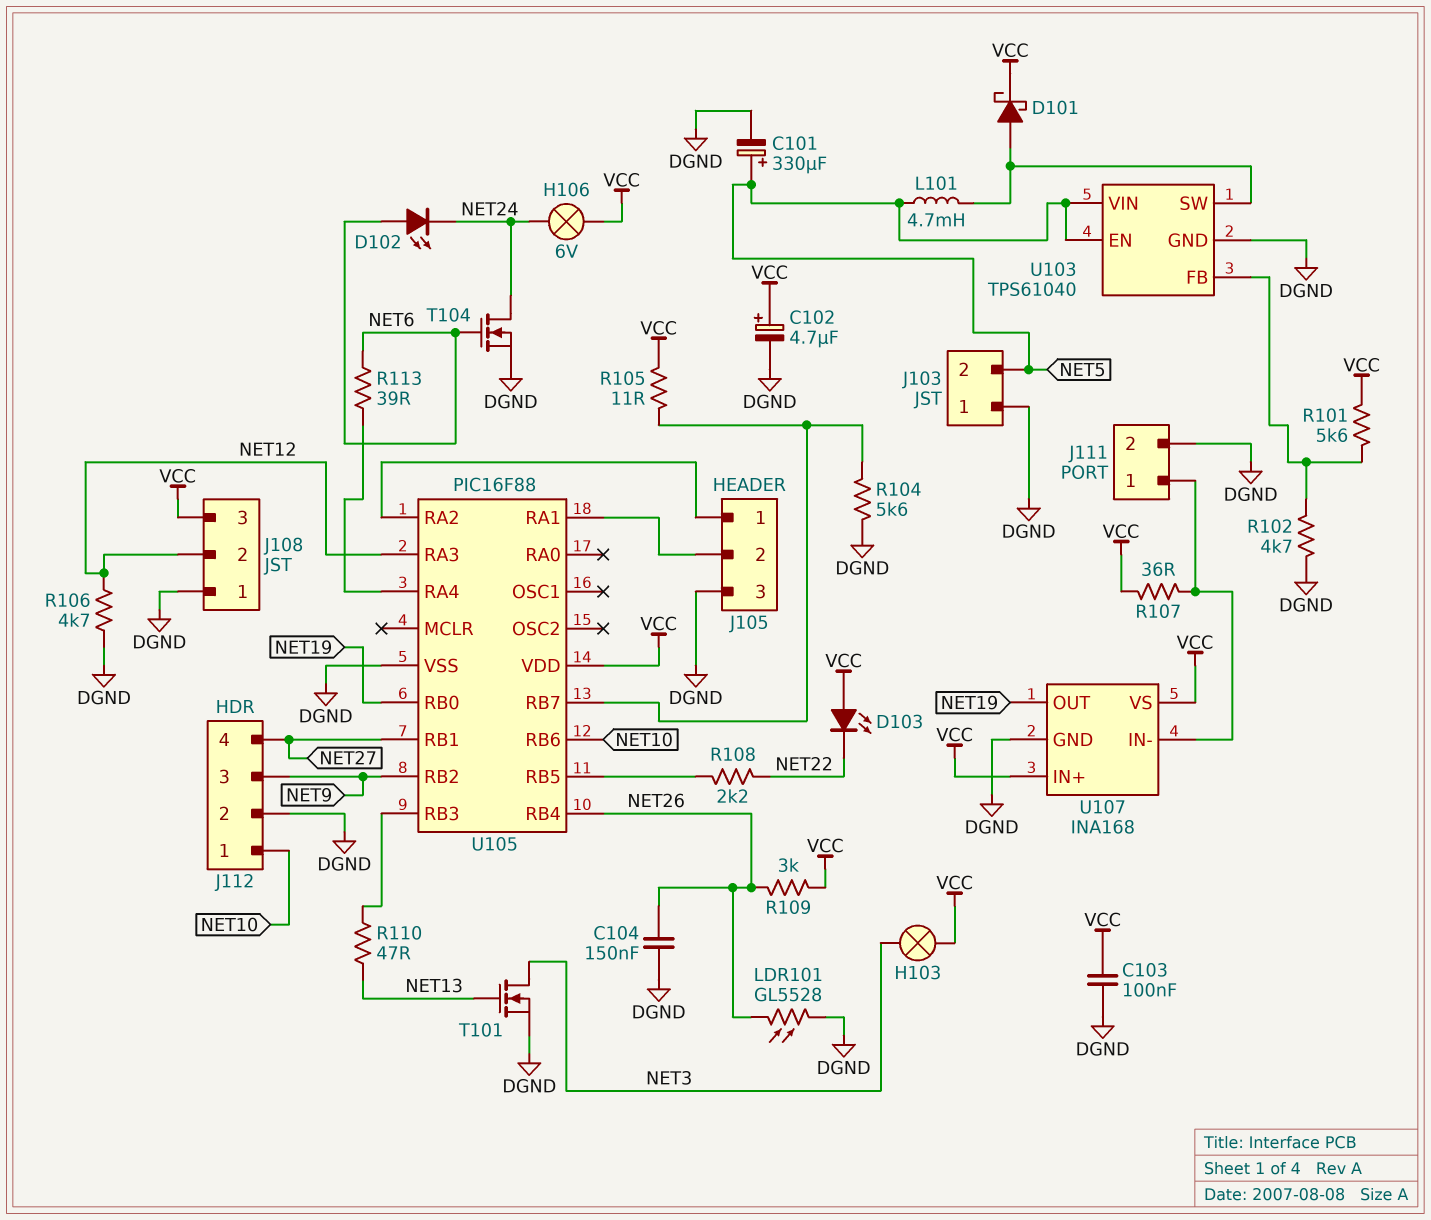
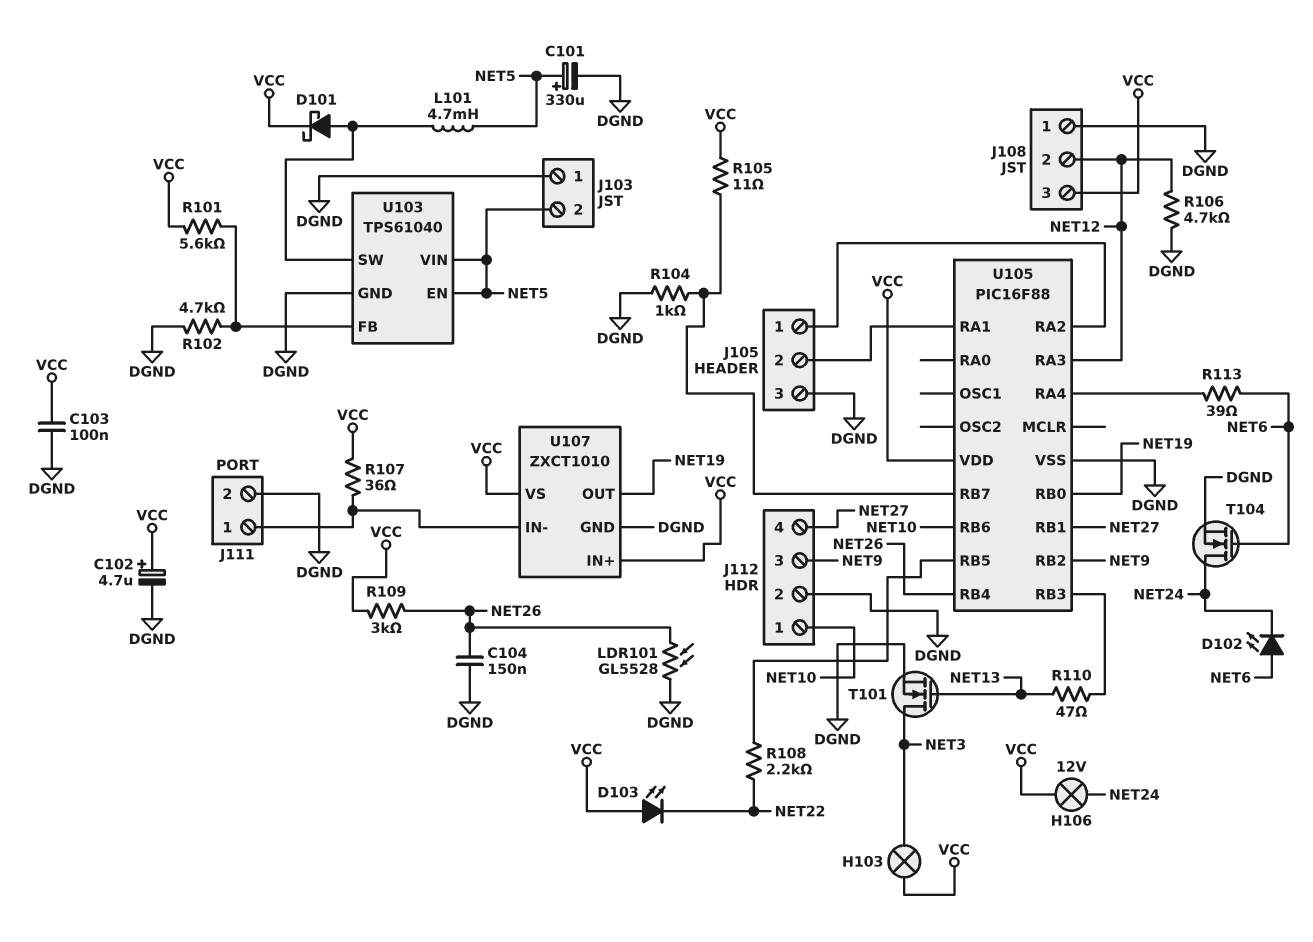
H106: lamp 6V (NET24, VCC) -> lamp 12V (NET24, VCC)
R104: 5.6k (DGND, U105/RB7) -> 1k (DGND, U105/RB7)
U107: INA168 -> ZXCT1010

